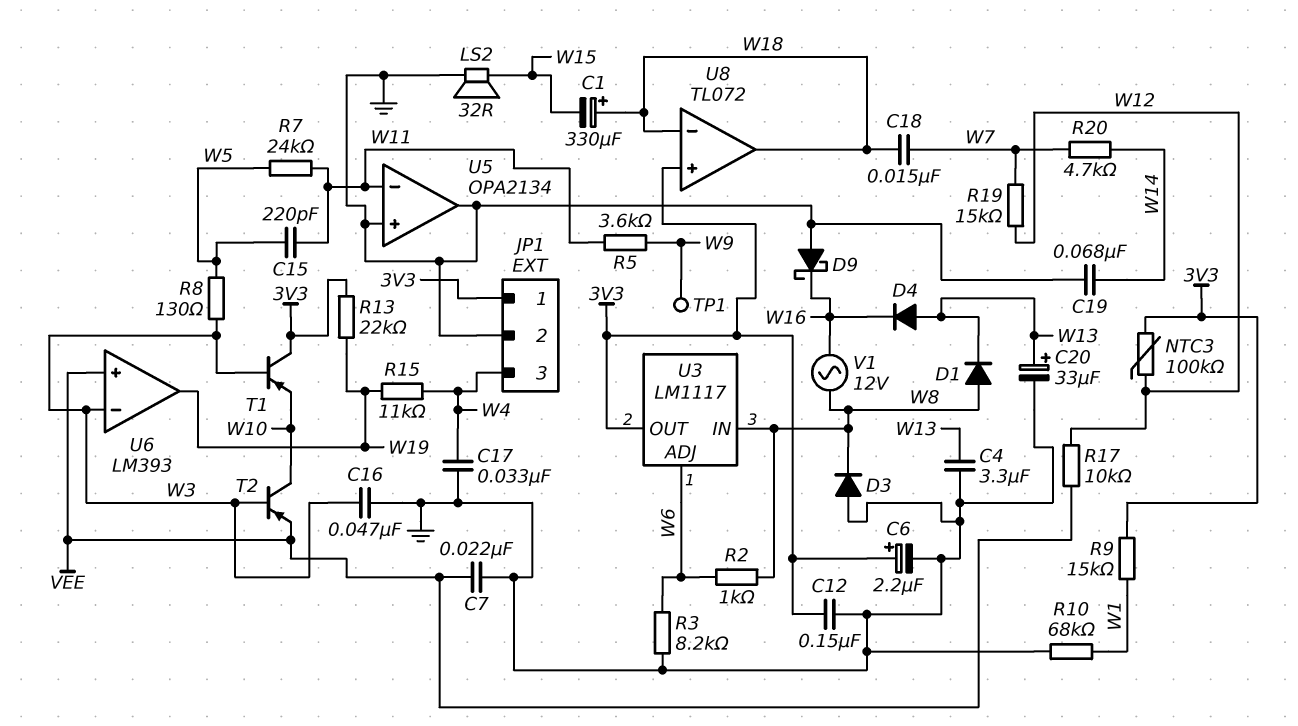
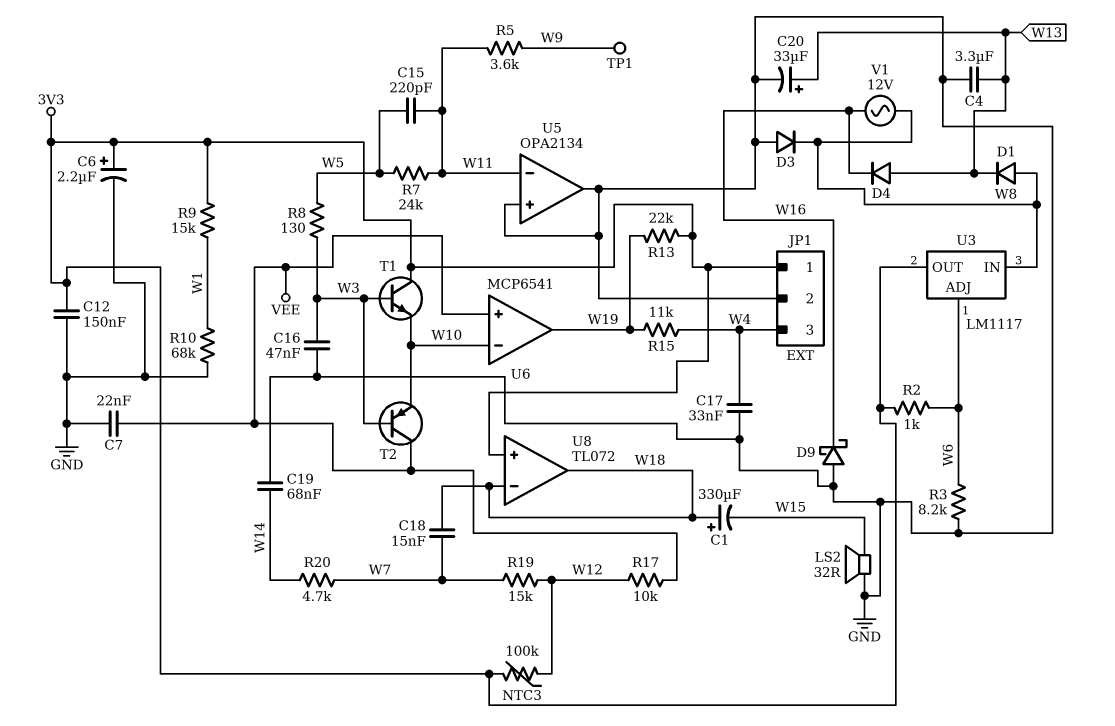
R2: 1k (W6, W8) -> 1k (3V3, W6)
T1: PNP (B W3, C 3V3, E W10) -> NPN (B W3, C 3V3, E W10)
T2: PNP (B W3, C W10, E VEE) -> PNP (B W3, C VEE, E W10)
U6: LM393 -> MCP6541
U6 pin in-: W3 -> W10

